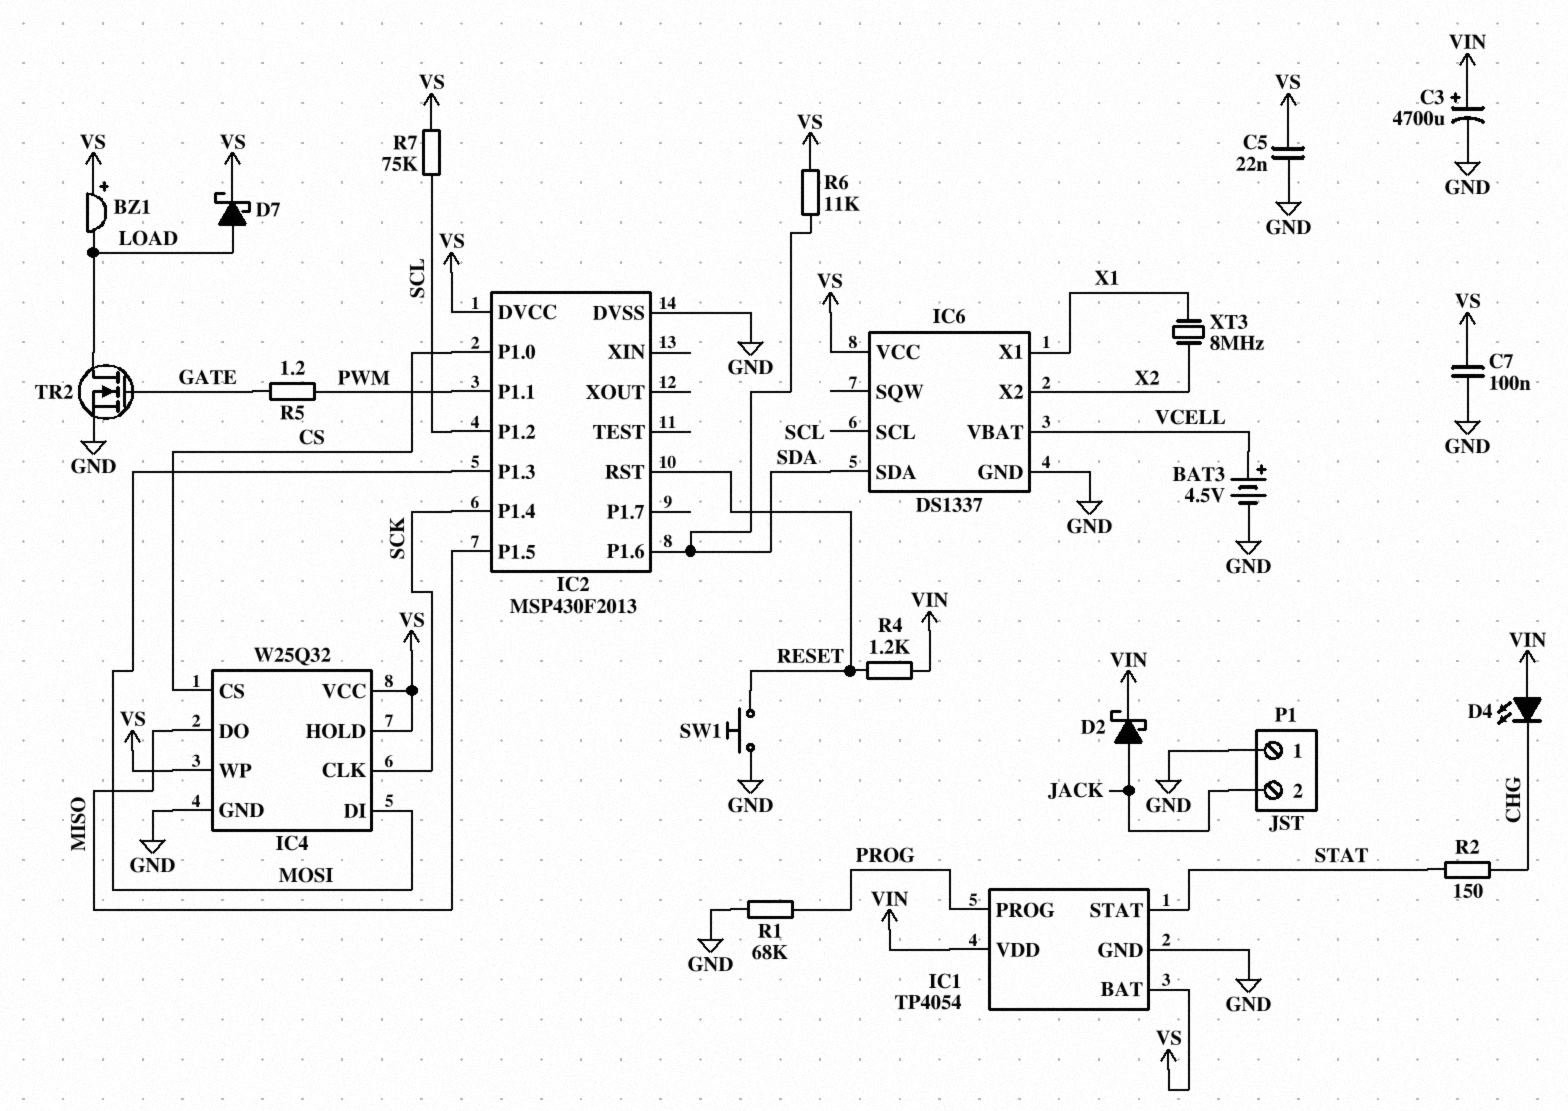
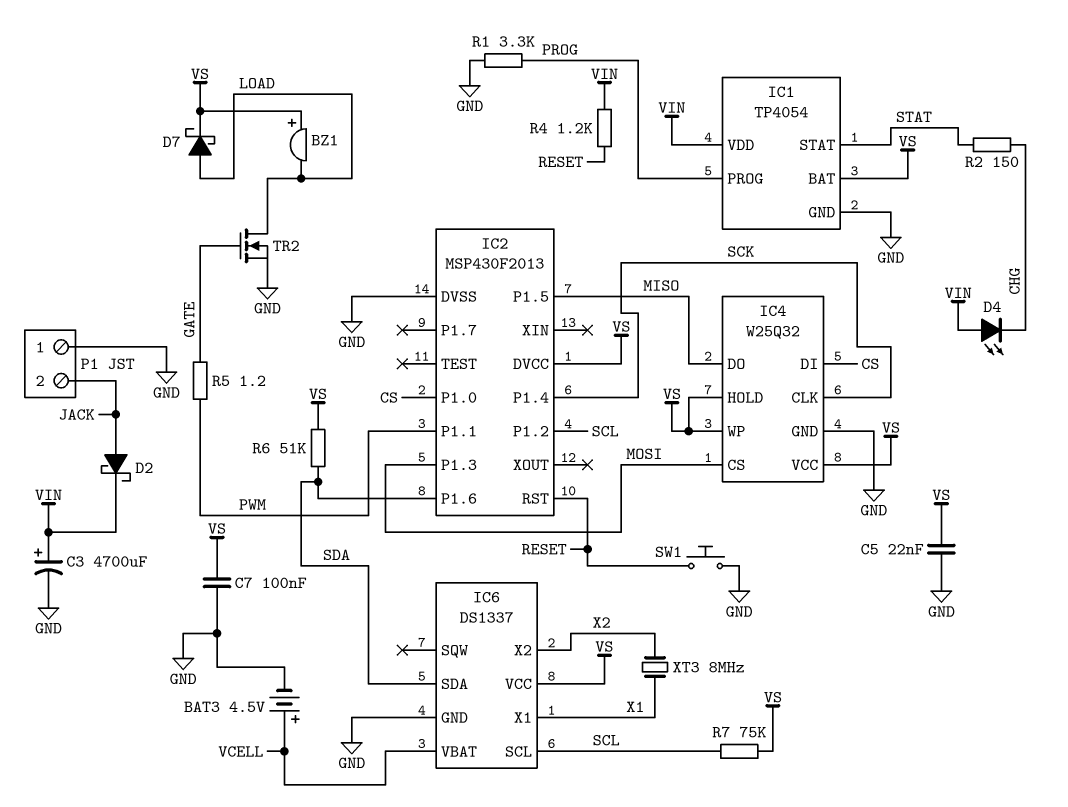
IC4 pin CS: CS -> MOSI
IC4 pin DI: MOSI -> CS
R1: 68k (GND, PROG) -> 3.3k (GND, PROG)
R6: 11k (SDA, VS) -> 51k (SDA, VS)

